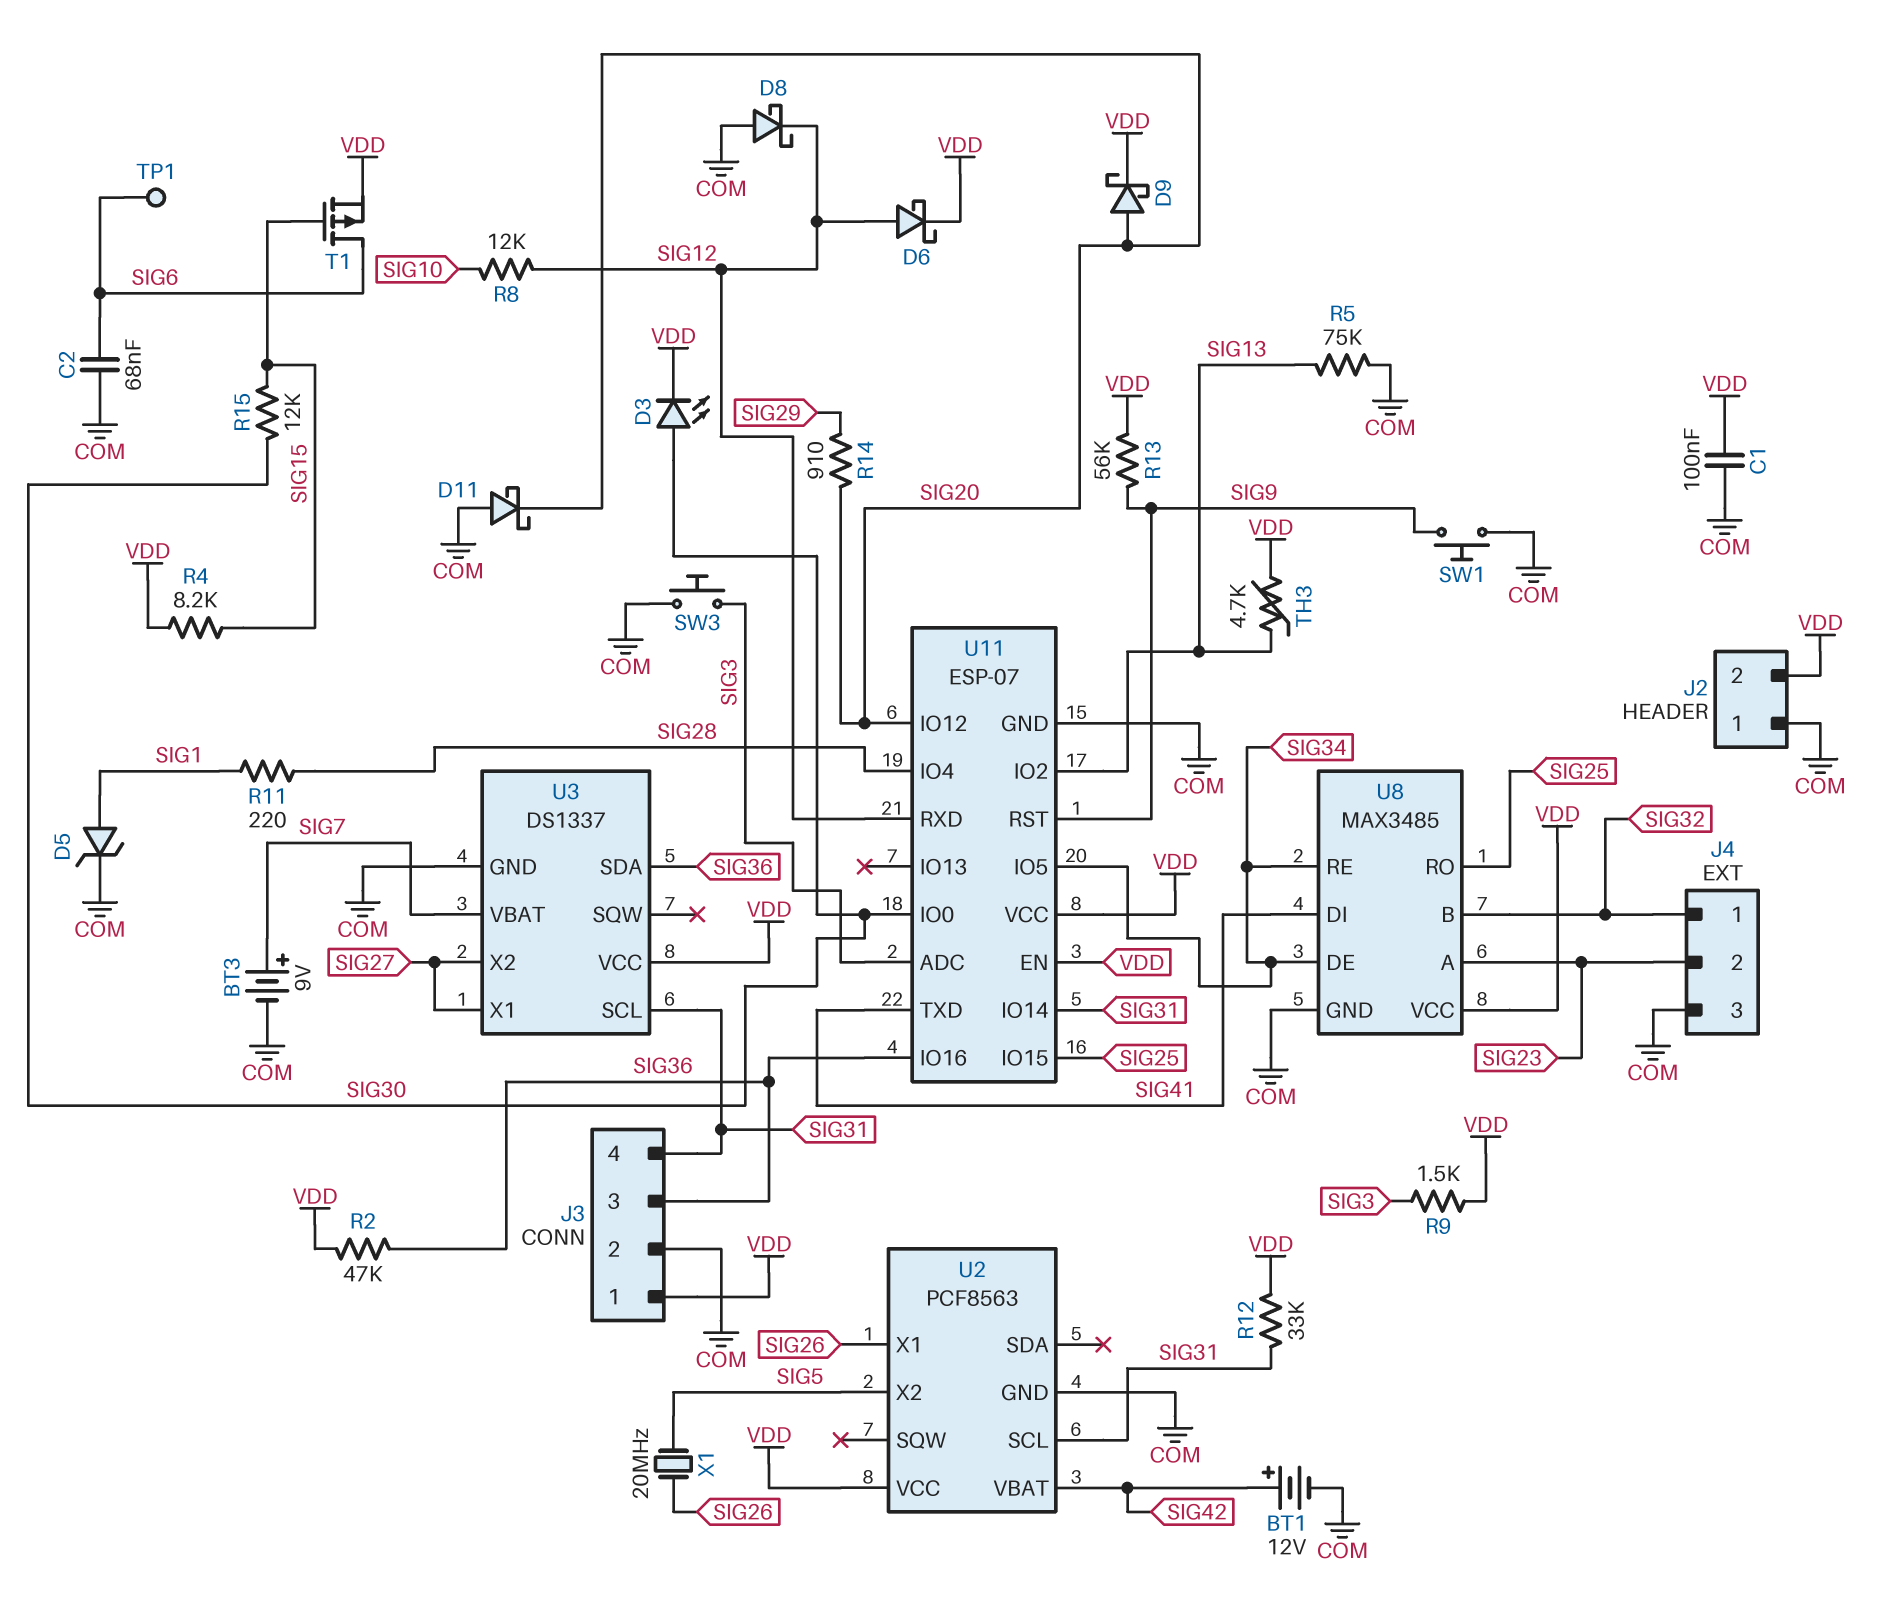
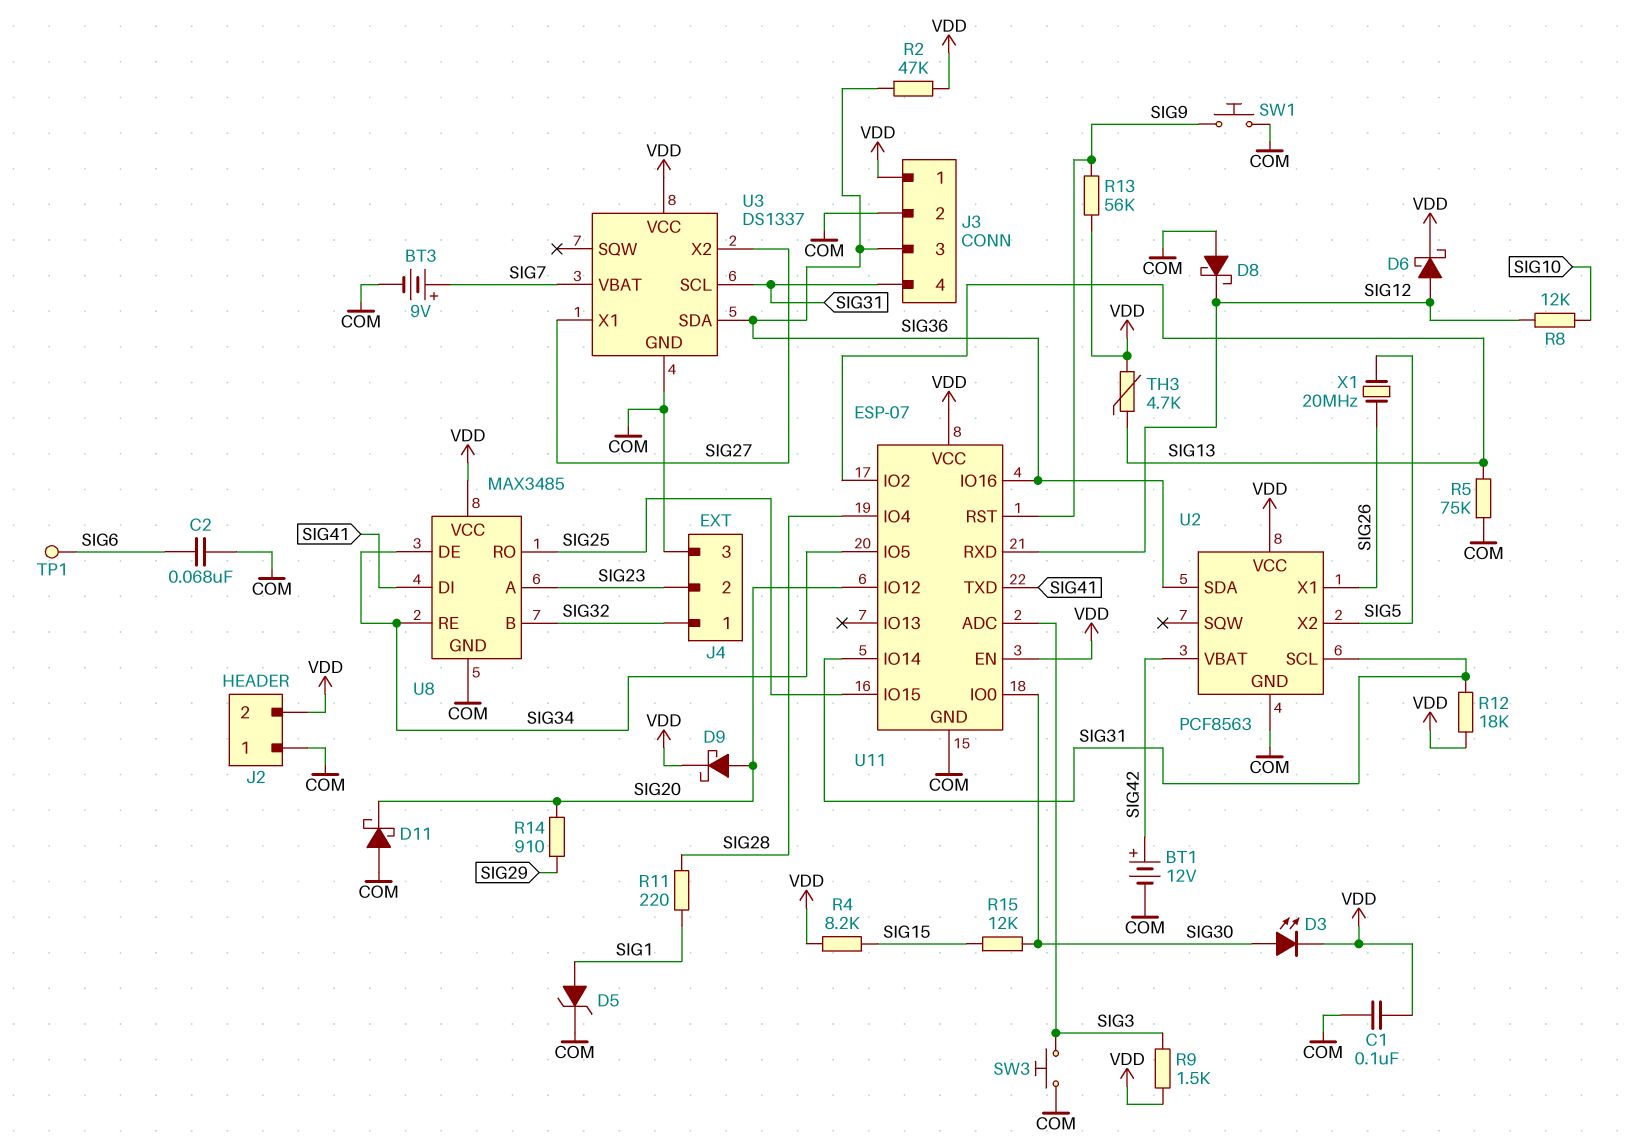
R12: 33k (SIG31, VDD) -> 18k (SIG31, VDD)
T1: PMOS (G SIG15, D SIG6, S VDD) -> none
U2 pin SDA: none -> SIG36

